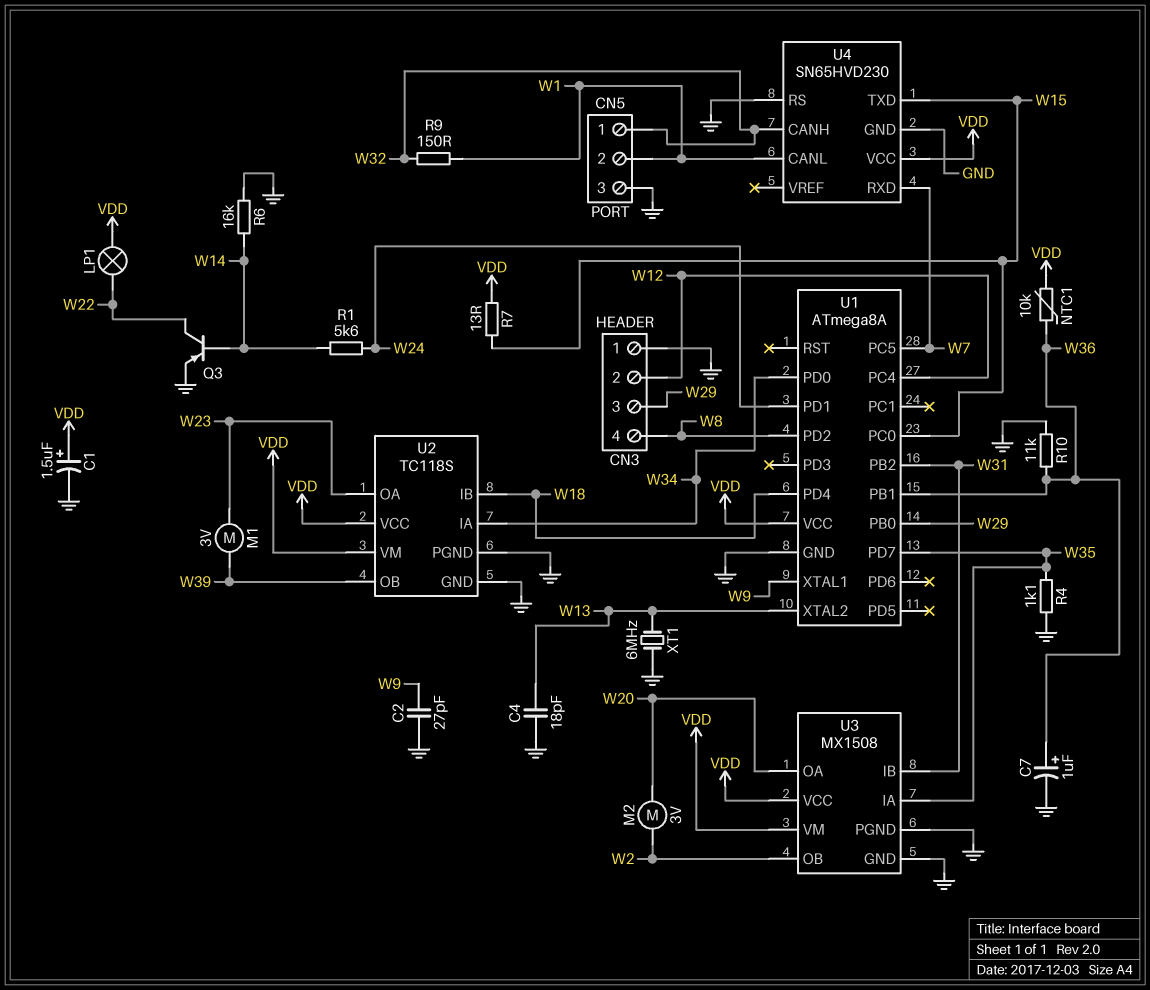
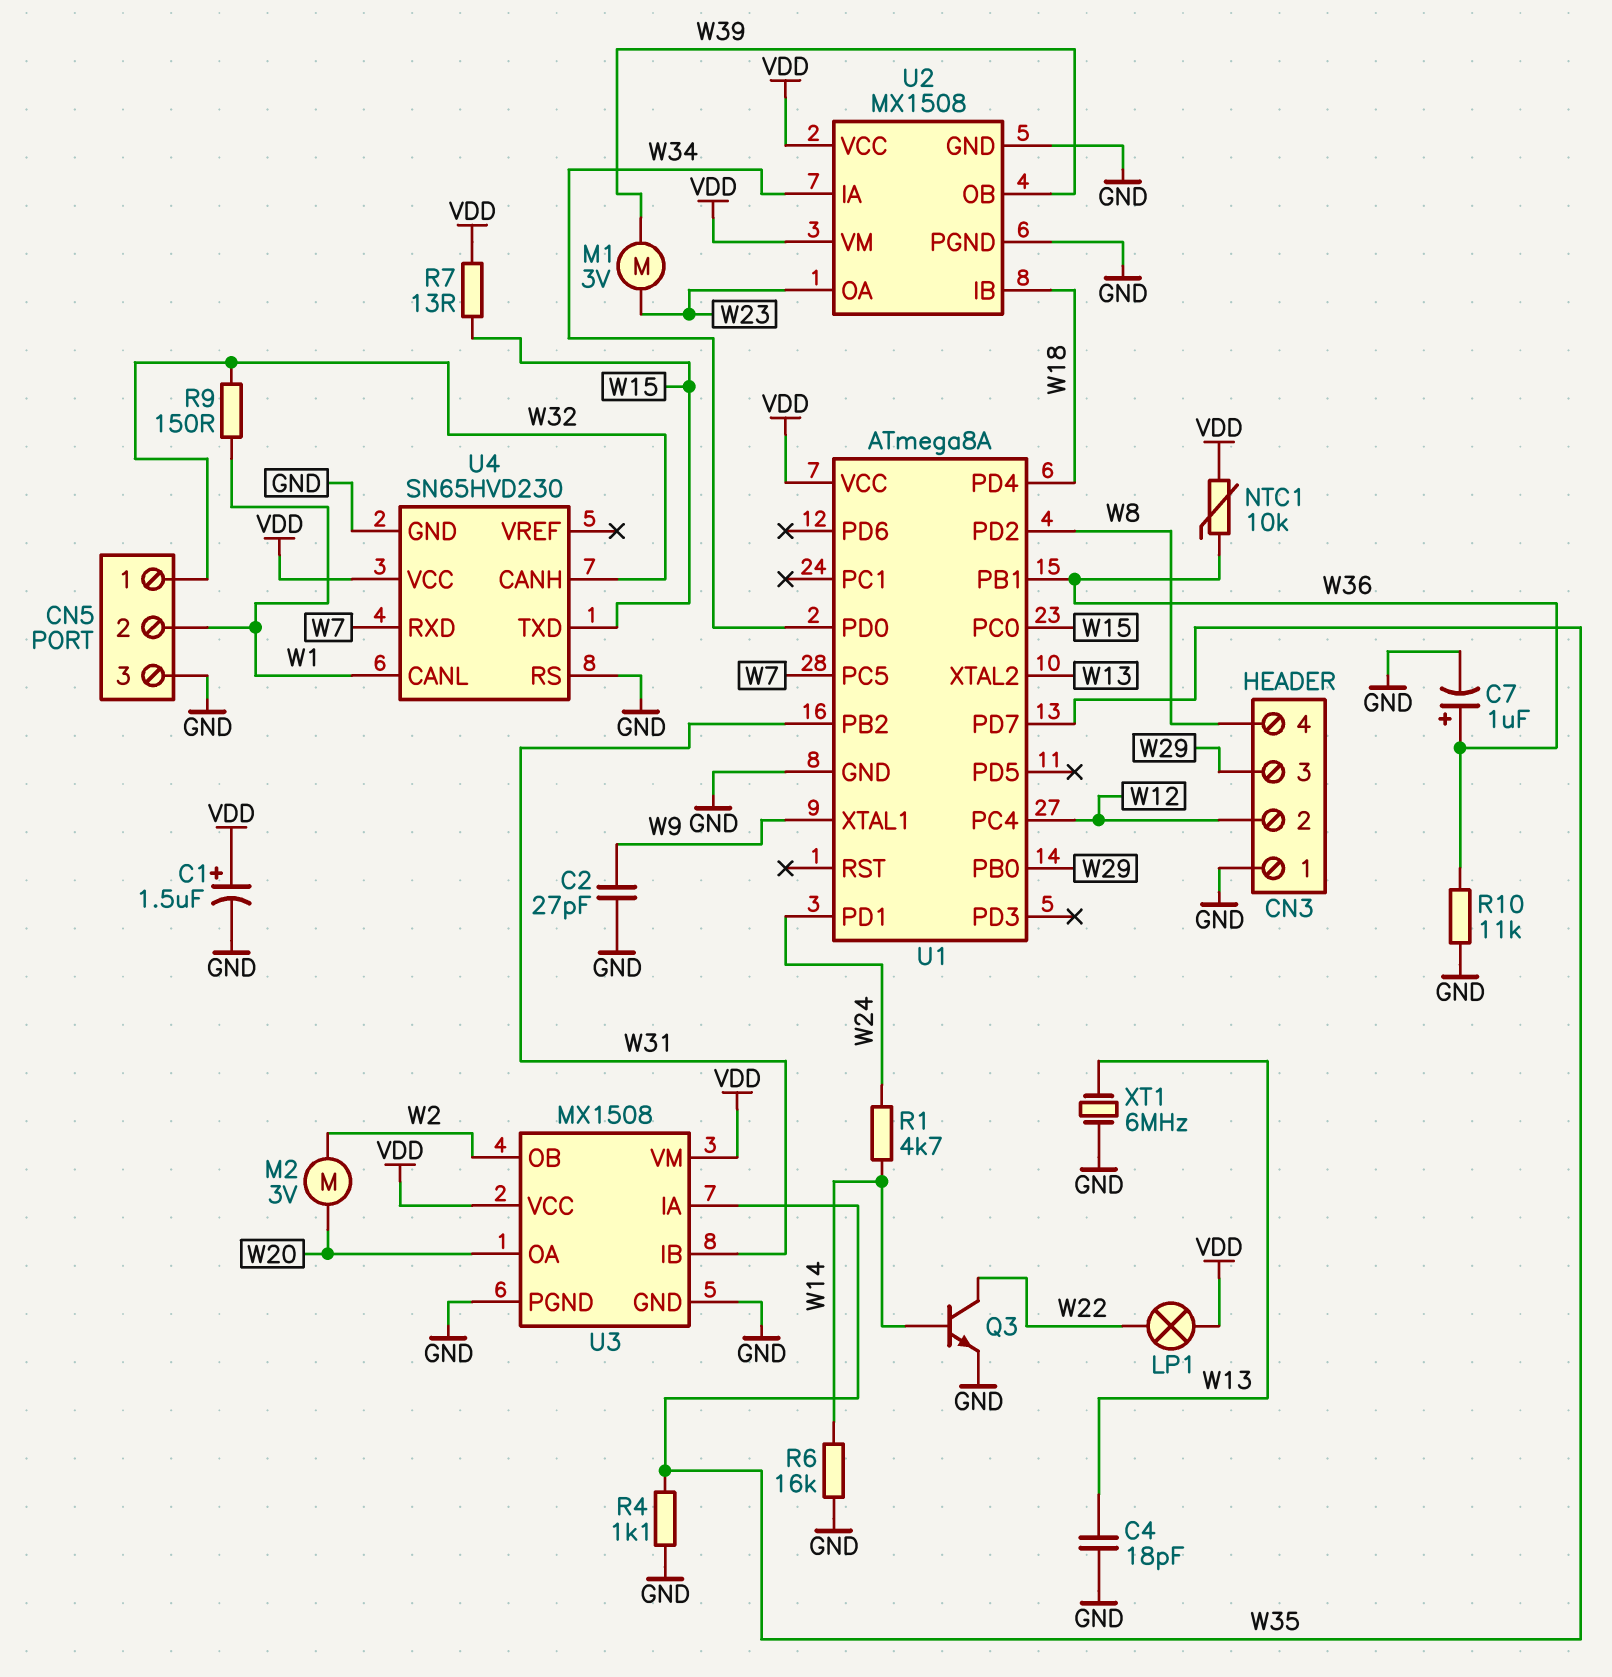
Q3: PNP (B W14, C W22, E GND) -> NPN (B W14, C W22, E GND)
R1: 5.6k (W14, W24) -> 4.7k (W14, W24)
U2: TC118S -> MX1508

